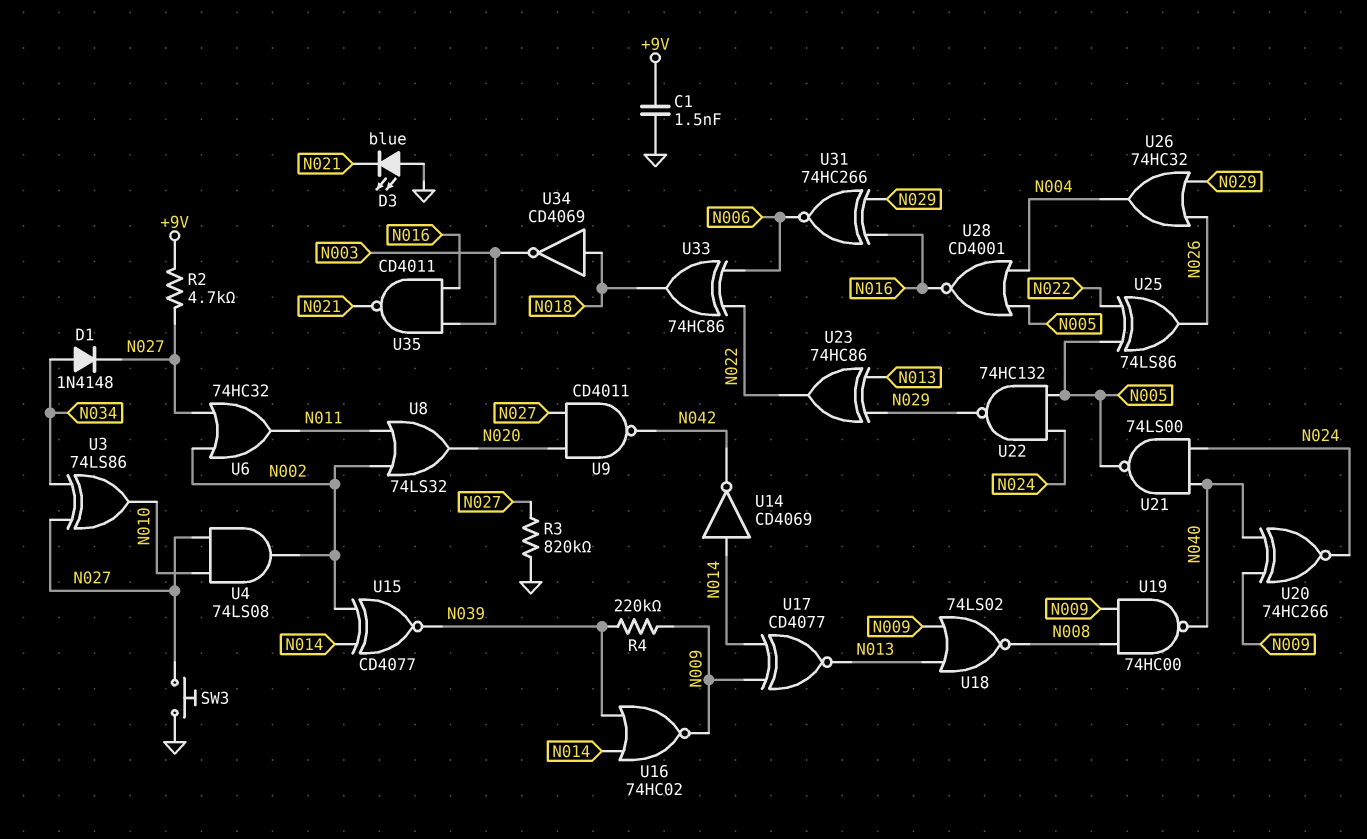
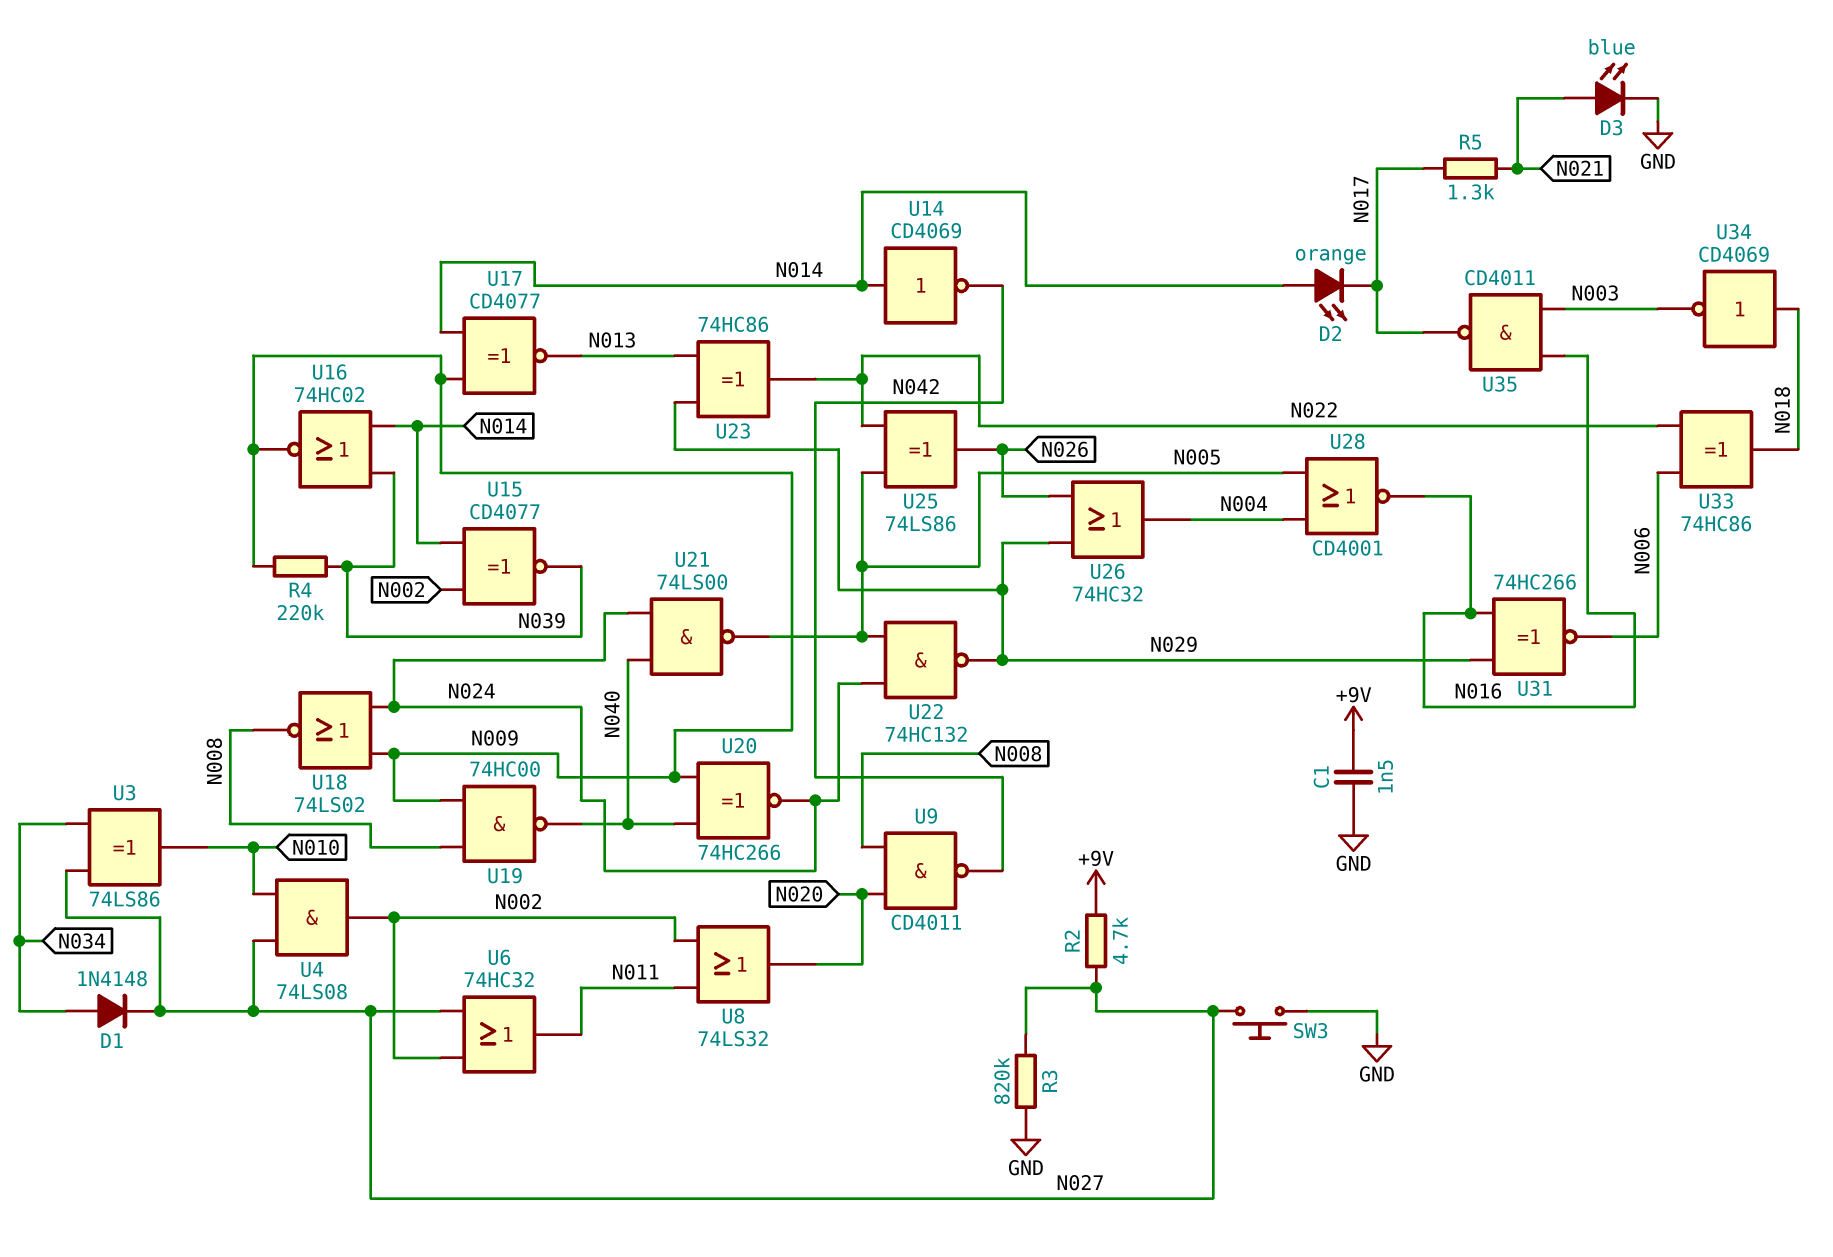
D2: none -> LED orange (A N014, K N017)
D3: LED blue (A GND, K N021) -> LED blue (A N021, K GND)
R5: none -> 1.3k (N017, N021)
U9: NAND CD4011 (in N020, in N027, out N042) -> NAND CD4011 (in N008, in N020, out N042)
U18: NOR 74LS02 (in N009, in N013, out N008) -> NOR 74LS02 (in N009, in N024, out N008)
U35: NAND CD4011 (in N003, in N016, out N021) -> NAND CD4011 (in N003, in N016, out N017)

